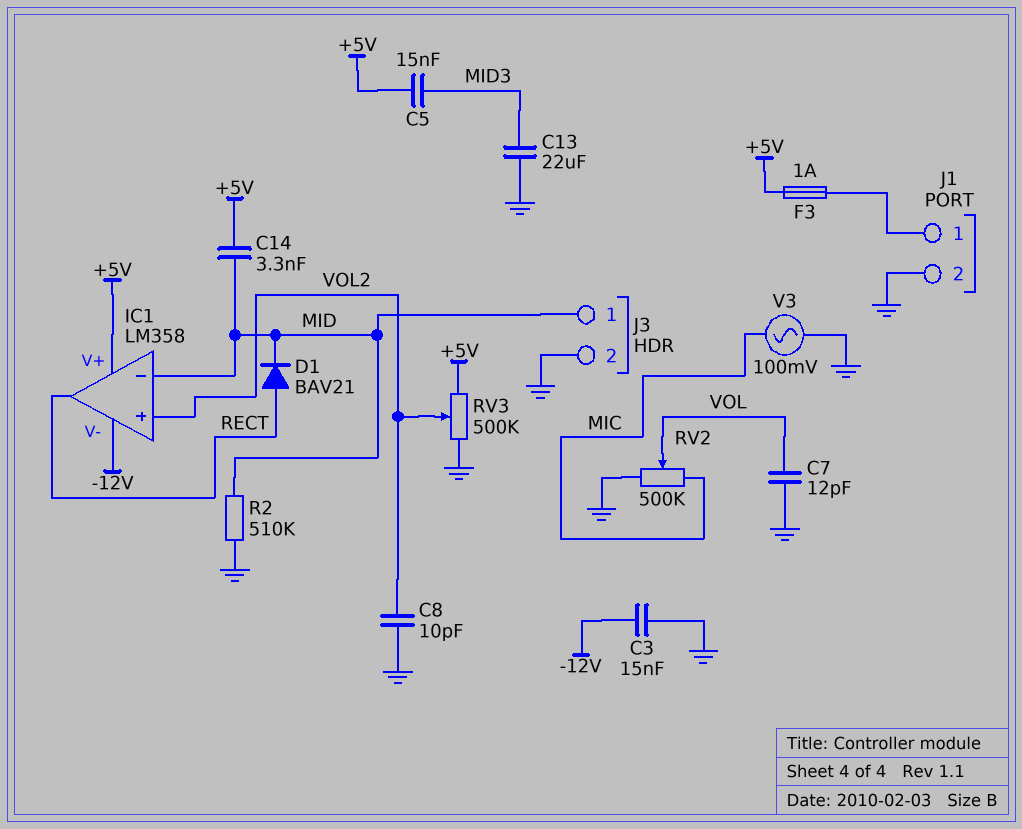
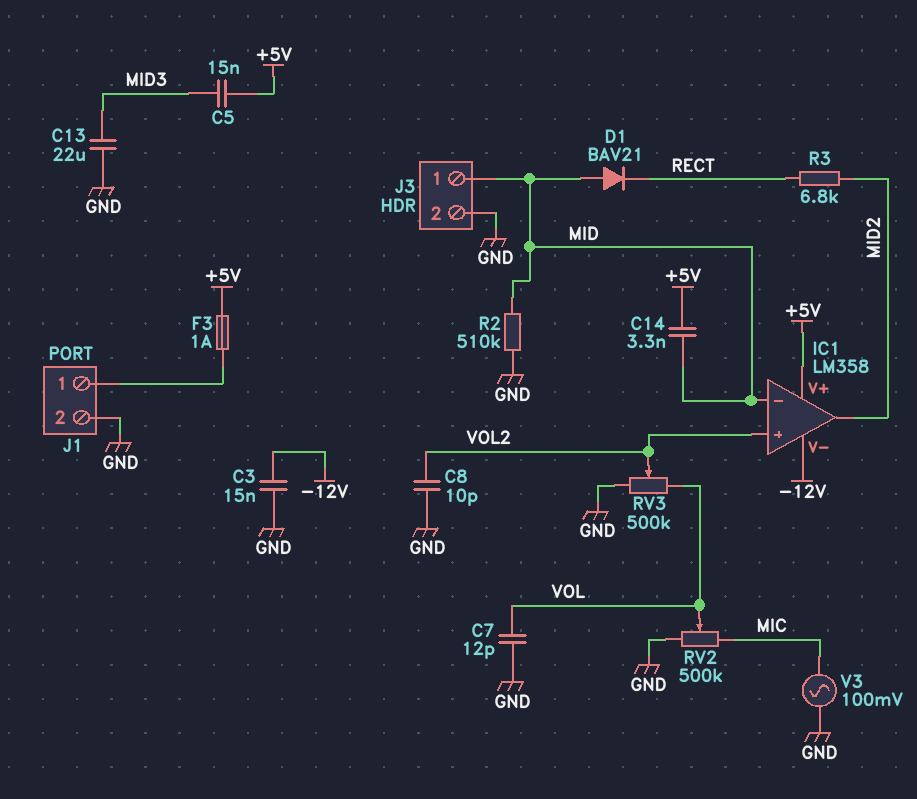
D1: diode BAV21 (A RECT, K MID) -> diode BAV21 (A MID, K RECT)
IC1 pin out: RECT -> MID2
R3: none -> 6.8k (MID2, RECT)
RV3: 500k (+5V, GND, wiper VOL2) -> 500k (GND, VOL, wiper VOL2)

